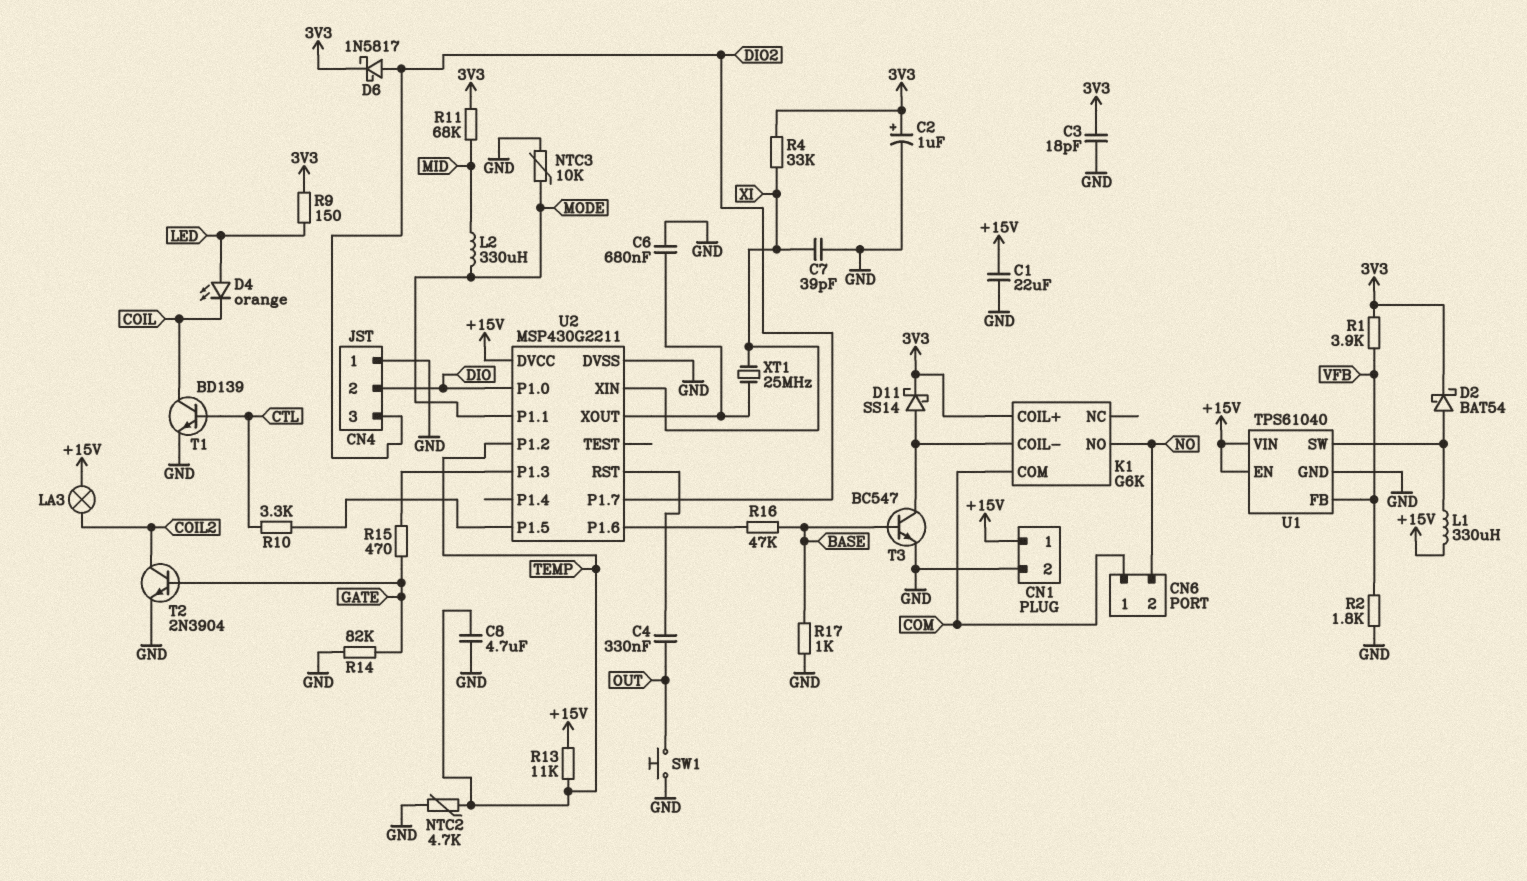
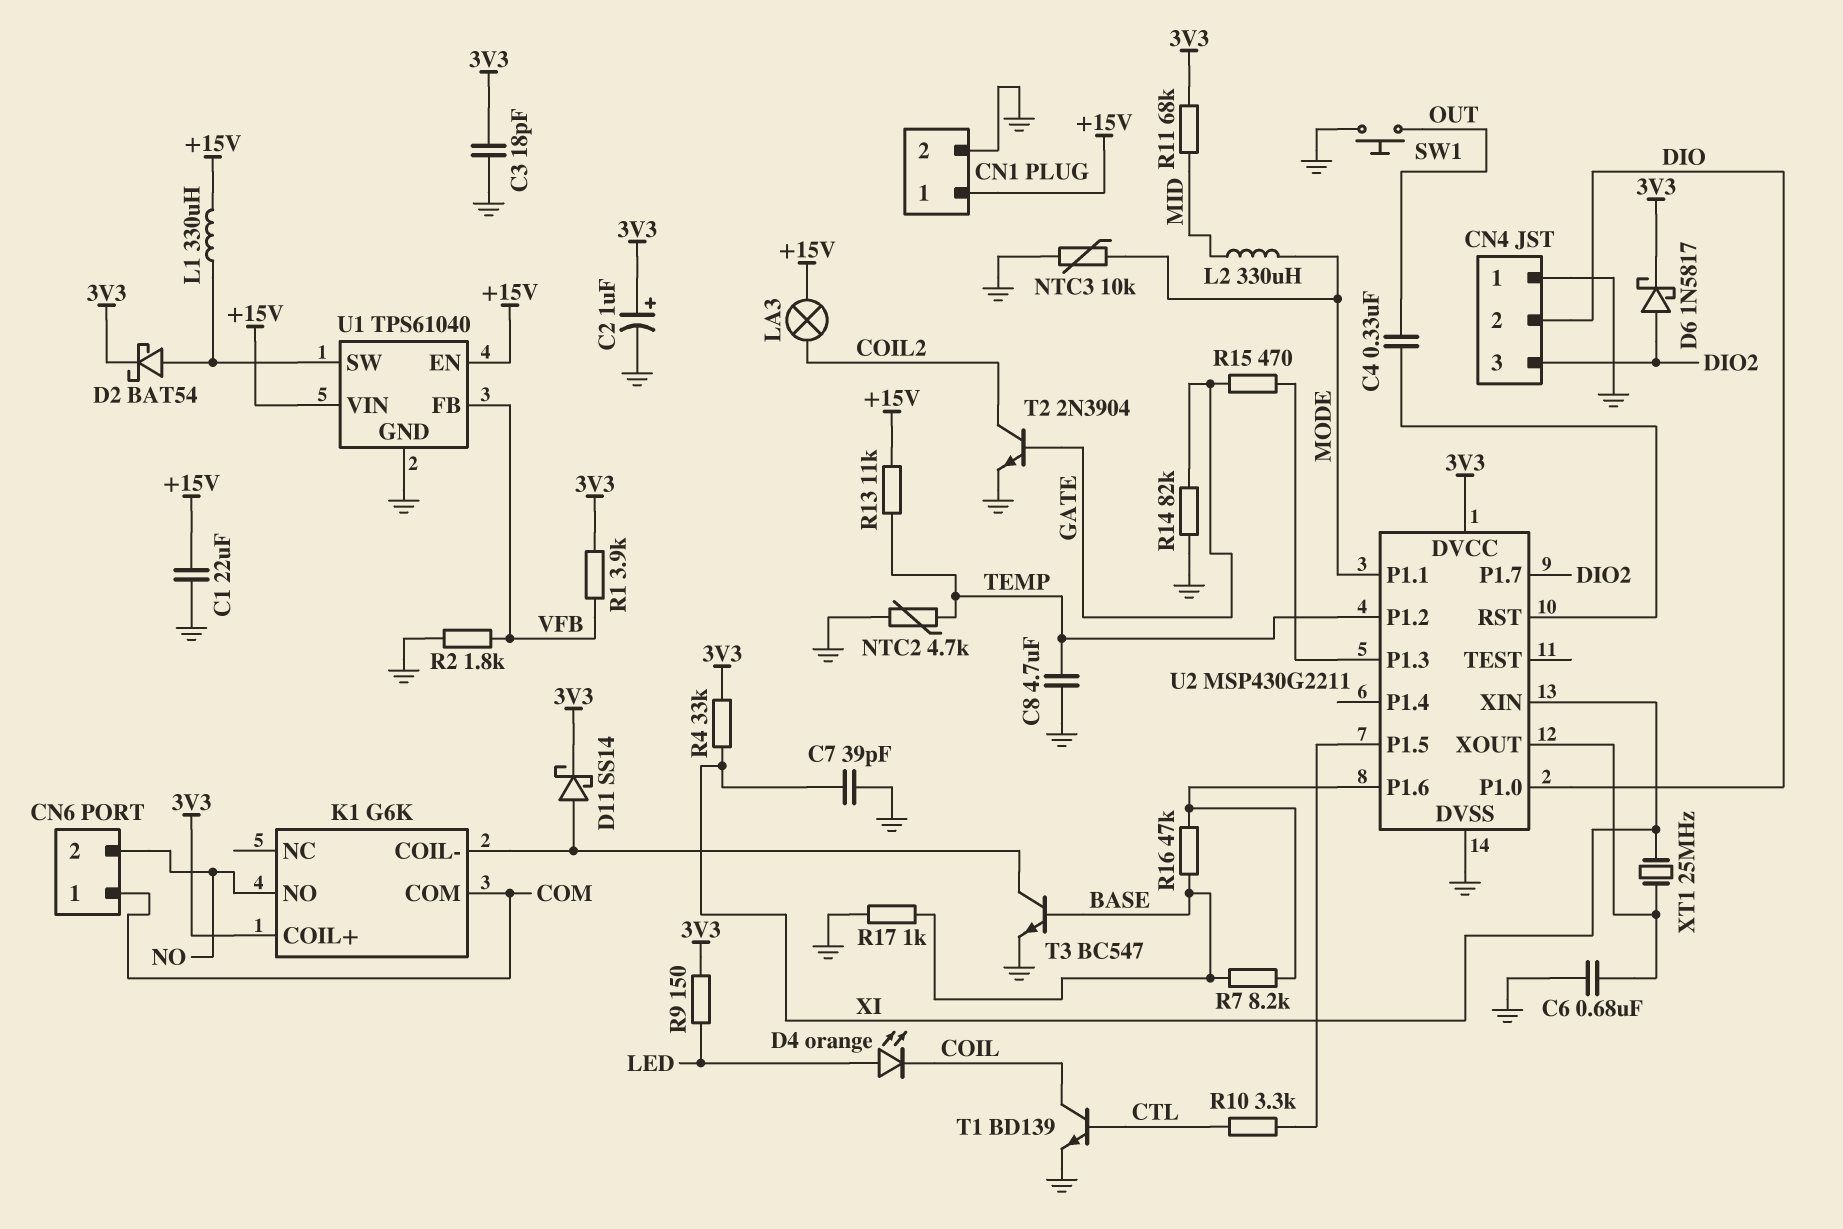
R7: none -> 8.2k (BASE, U2/P1.6)
U2 pin DVCC: +15V -> 3V3

